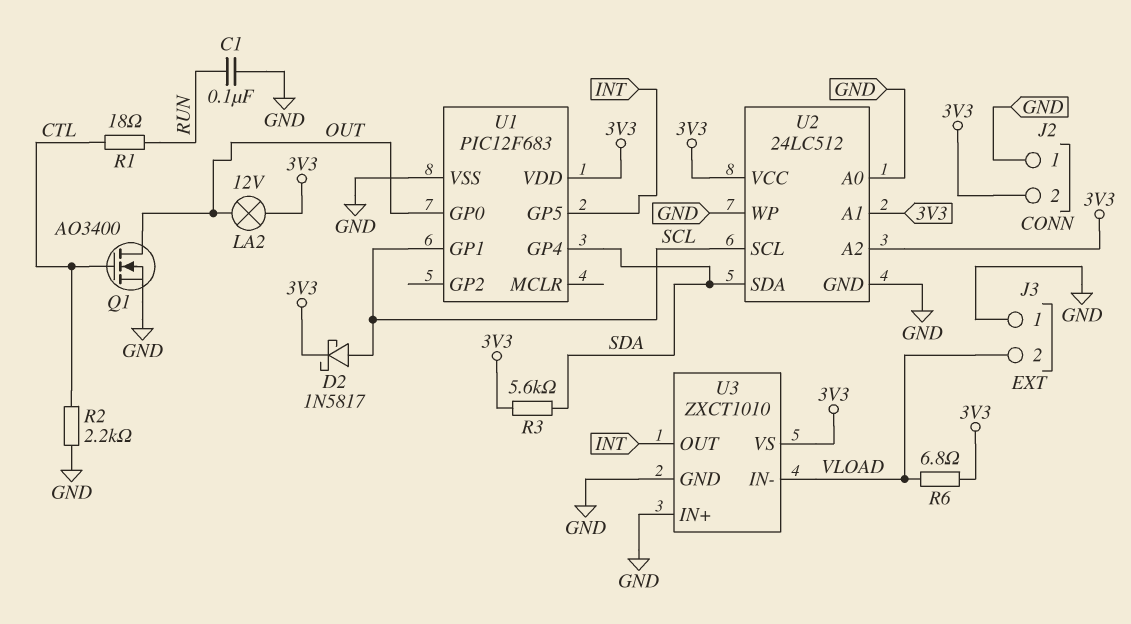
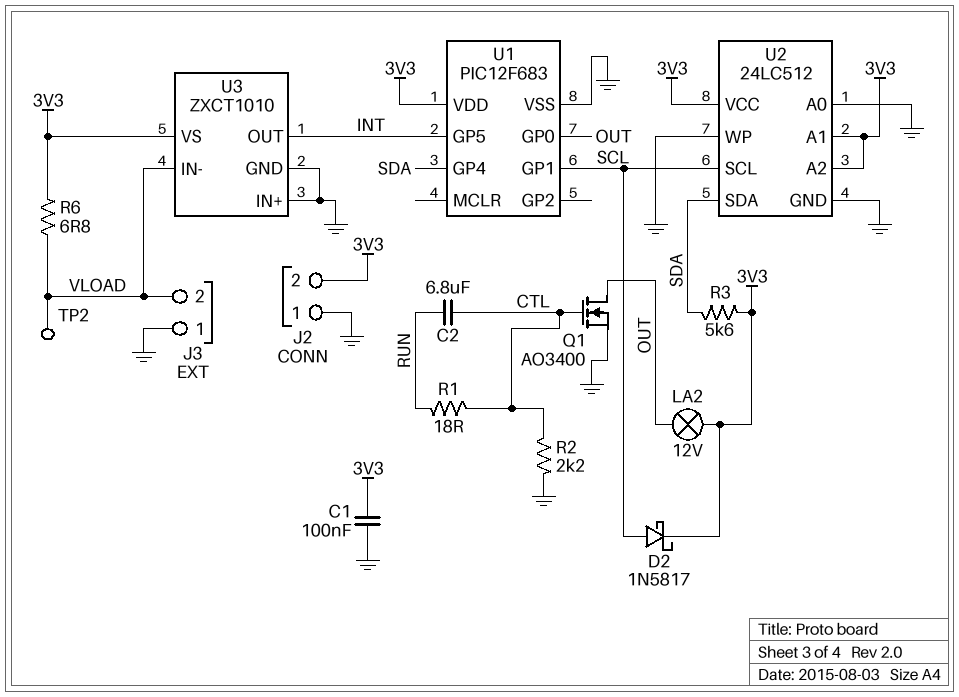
C1: 100nF (GND, RUN) -> 100nF (3V3, GND)
C2: none -> 6.8uF (CTL, RUN)
TP2: none -> test point (VLOAD)

